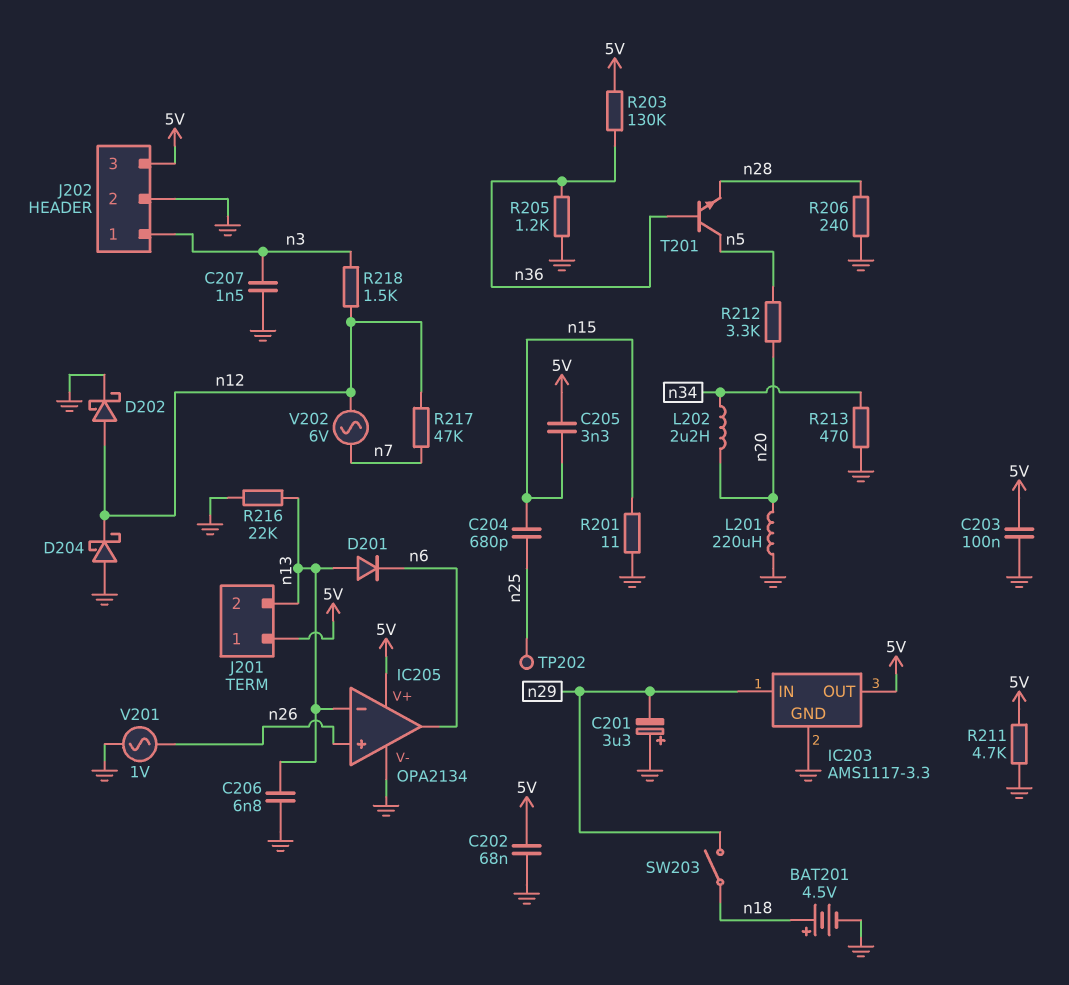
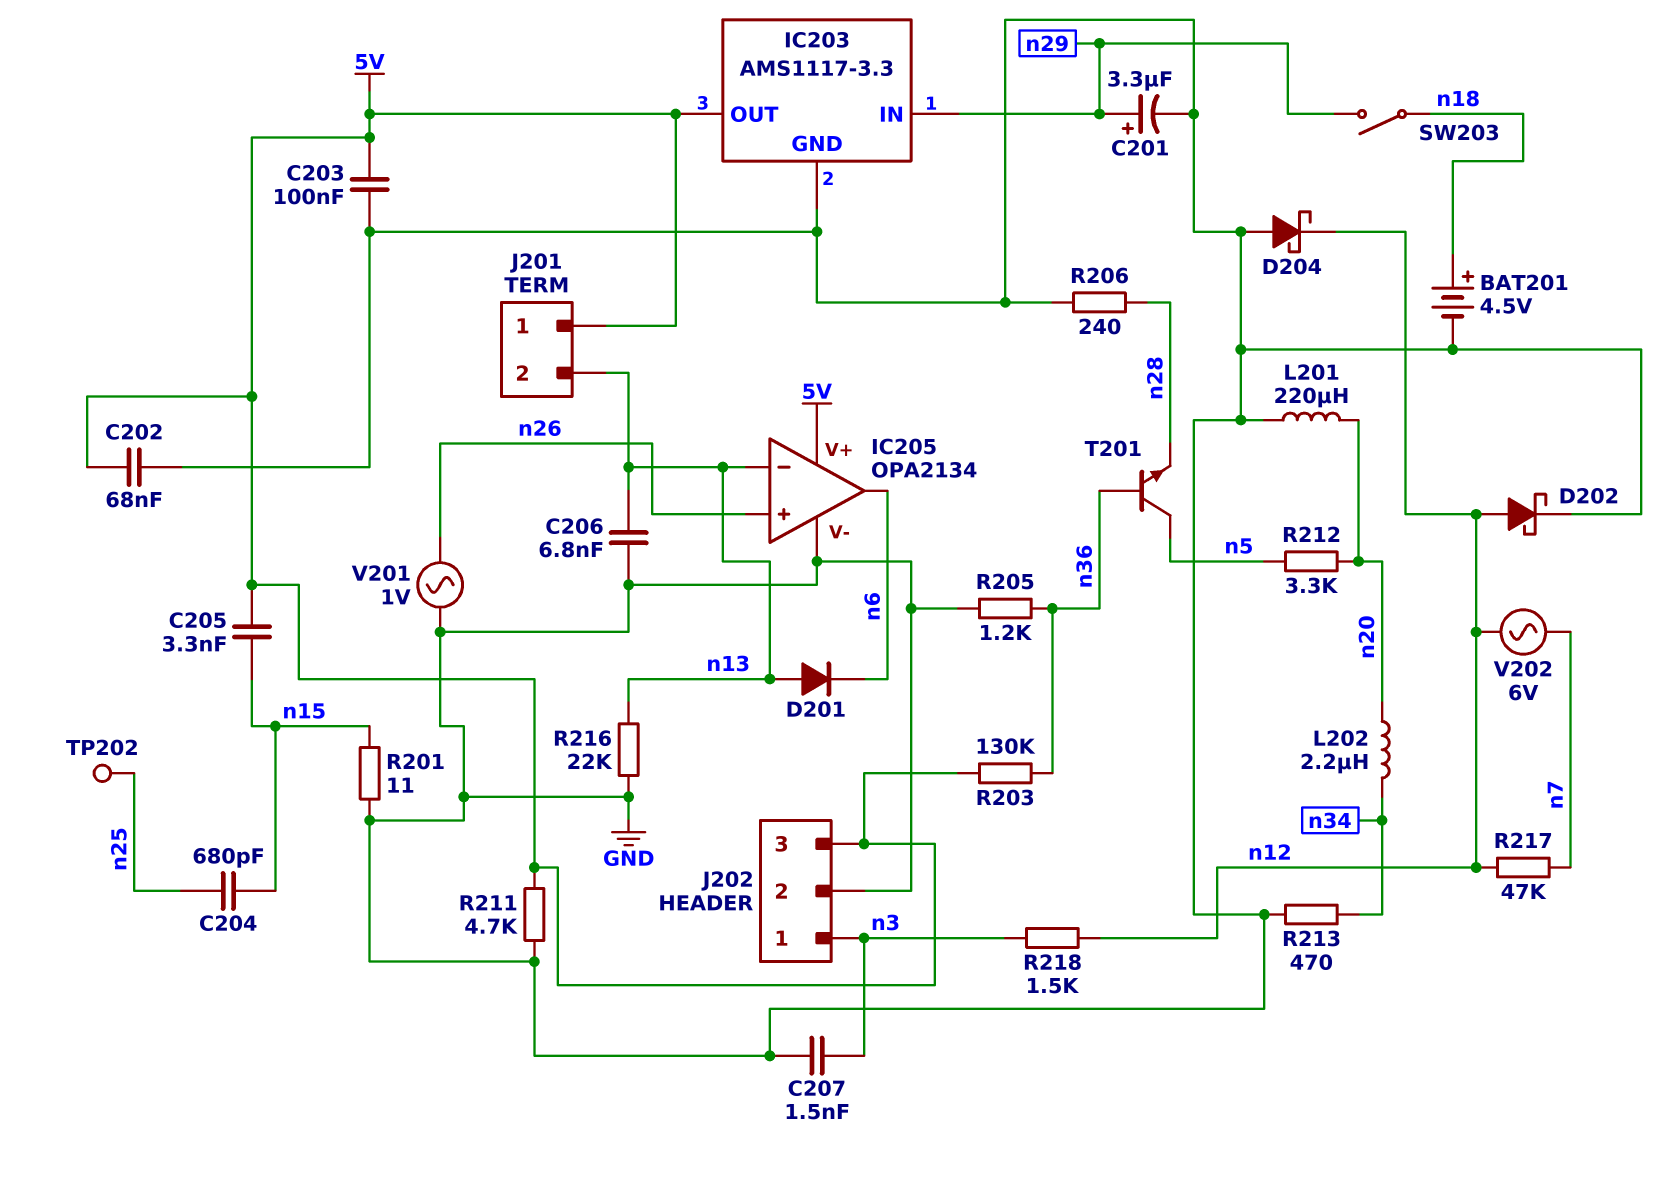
C201: 3.3uF (plus GND, minus n29) -> 3.3uF (plus n29, minus GND)

